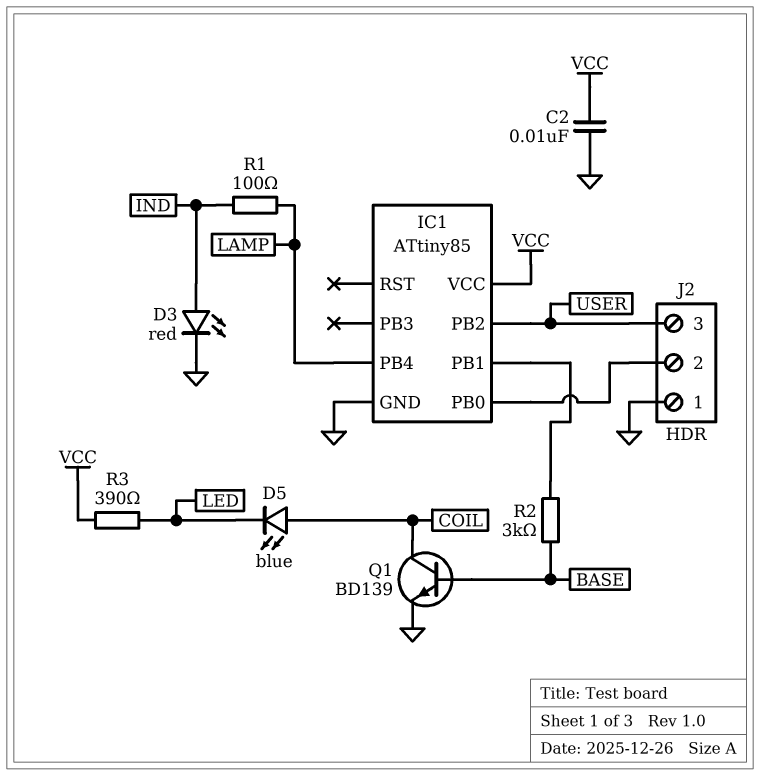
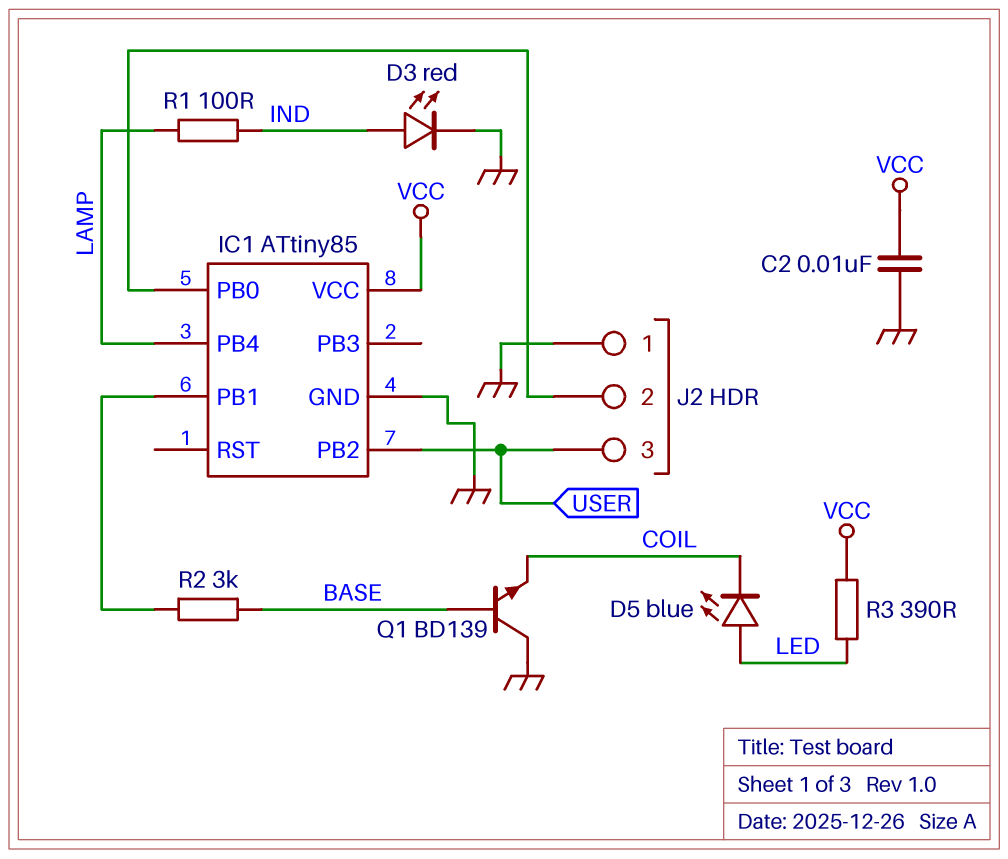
D5: LED blue (A COIL, K LED) -> LED blue (A LED, K COIL)
Q1: NPN BD139 (B BASE, C COIL, E GND) -> NPN BD139 (B BASE, C GND, E COIL)

